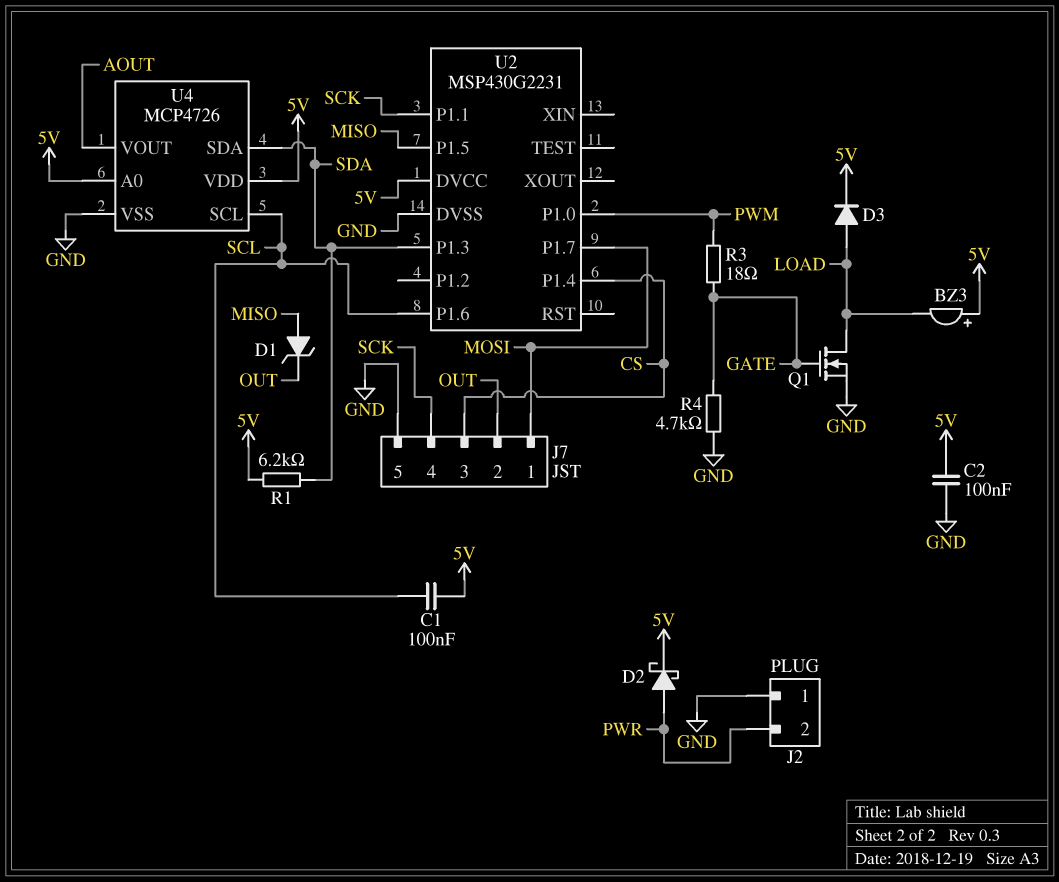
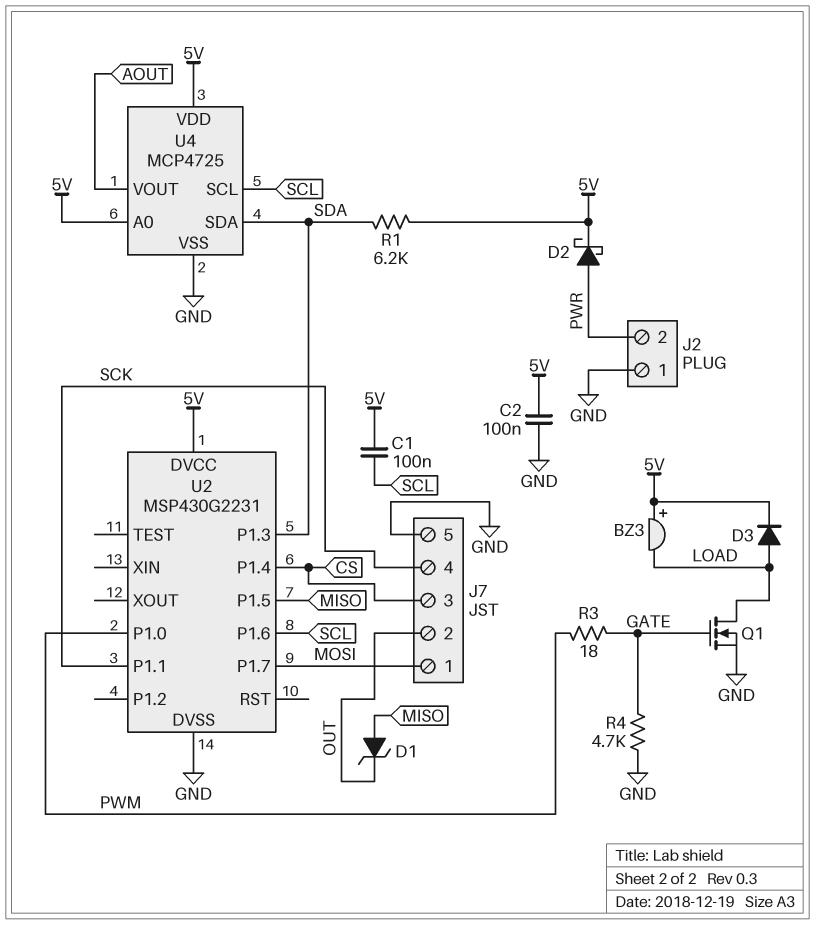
U4: MCP4726 -> MCP4725

